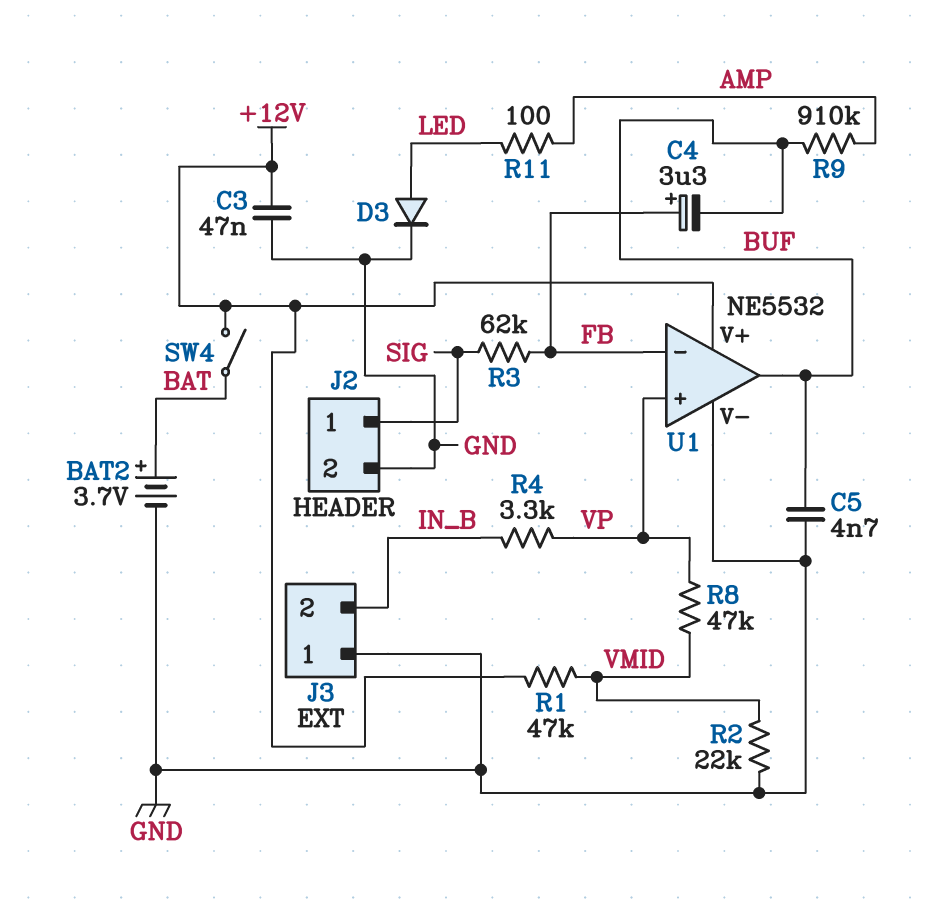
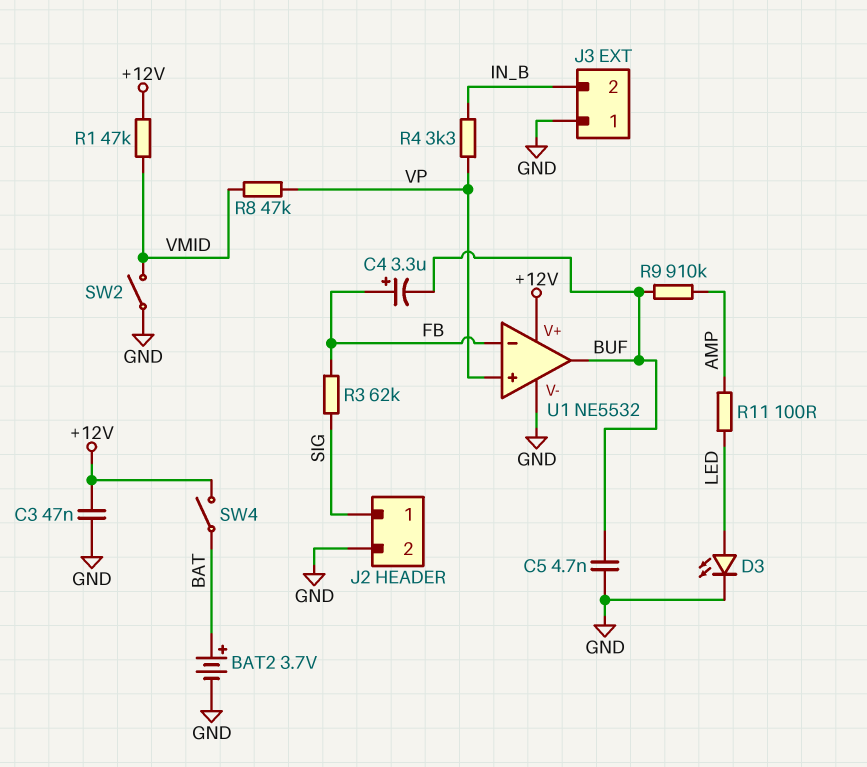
D3: diode (A LED, K GND) -> LED (A LED, K GND)
R2: 22k (GND, VMID) -> none
SW2: none -> switch (GND, VMID)

